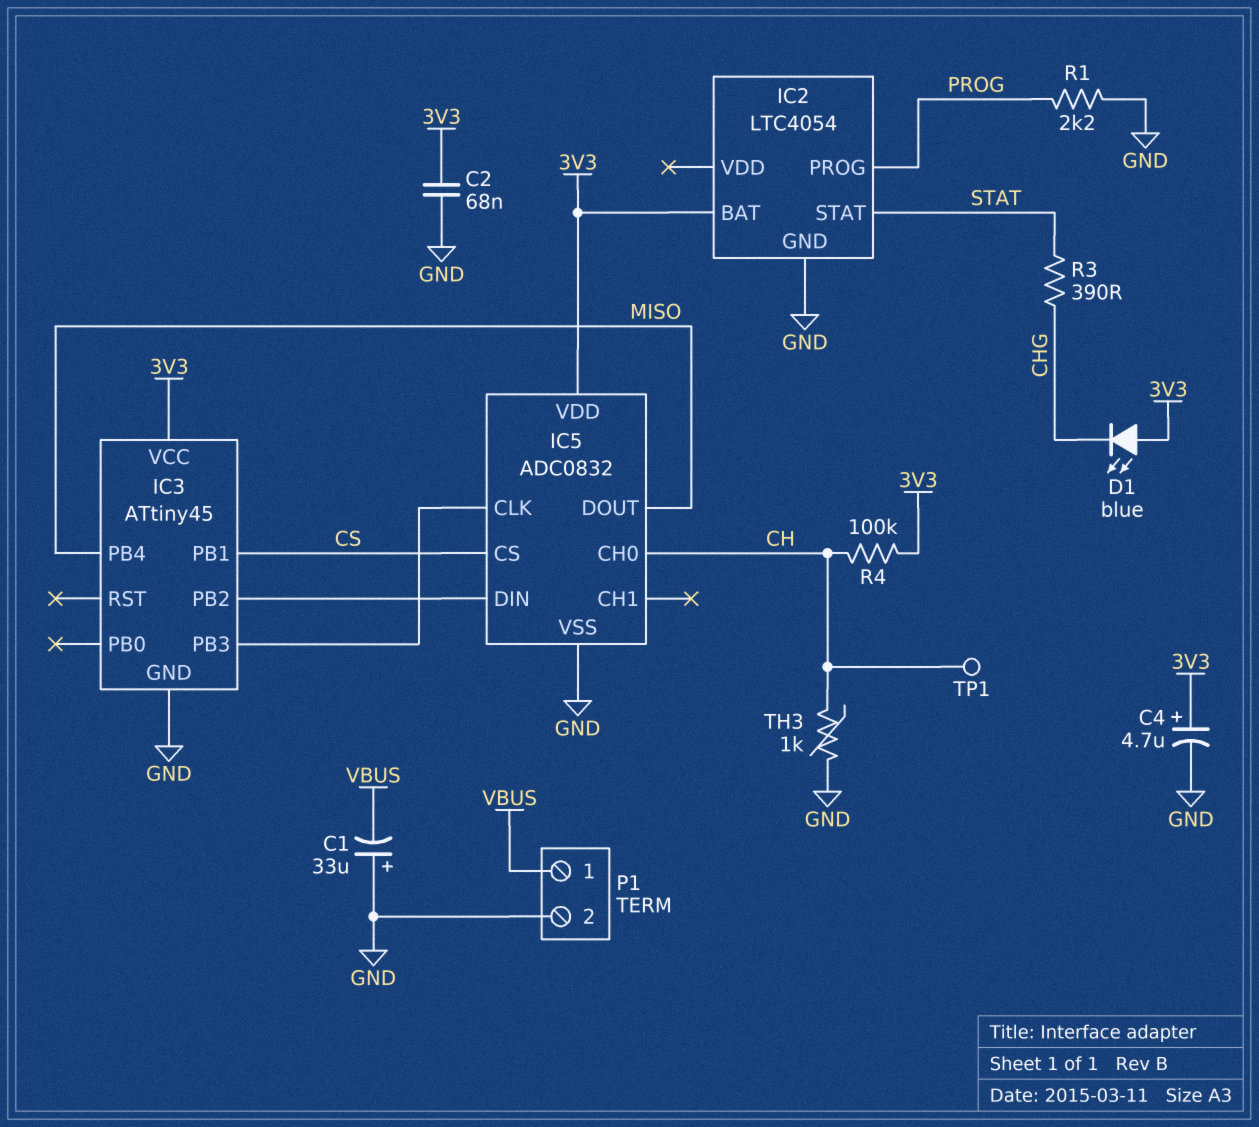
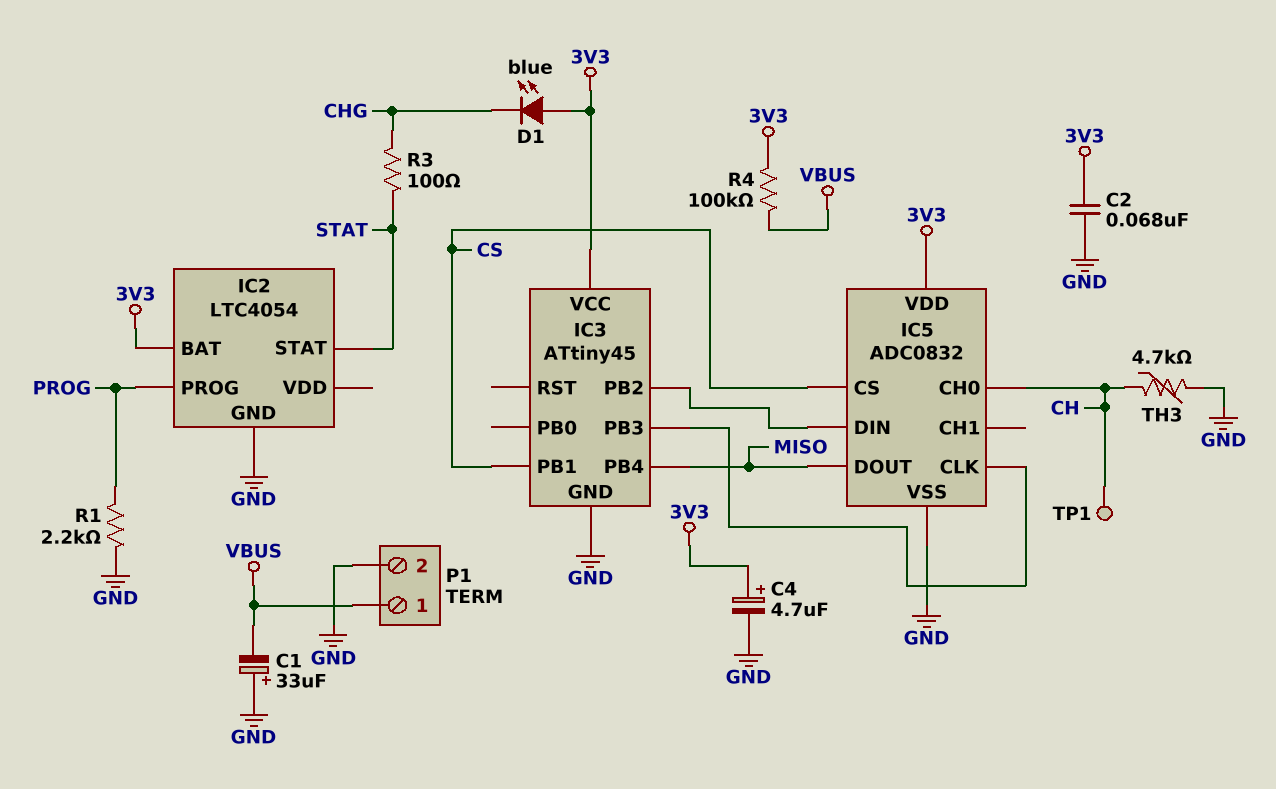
R3: 390 (CHG, STAT) -> 100 (CHG, STAT)
R4: 100k (3V3, CH) -> 100k (3V3, VBUS)
TH3: 1k (CH, GND) -> 4.7k (CH, GND)

